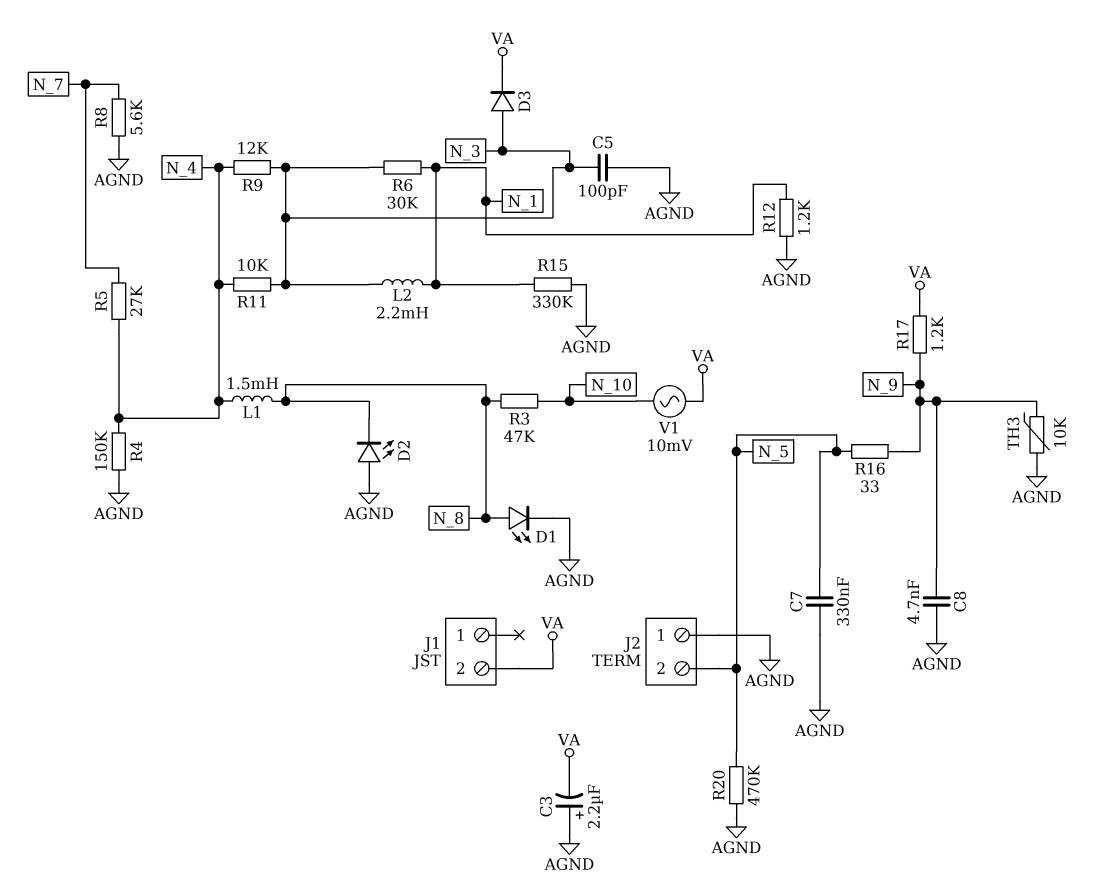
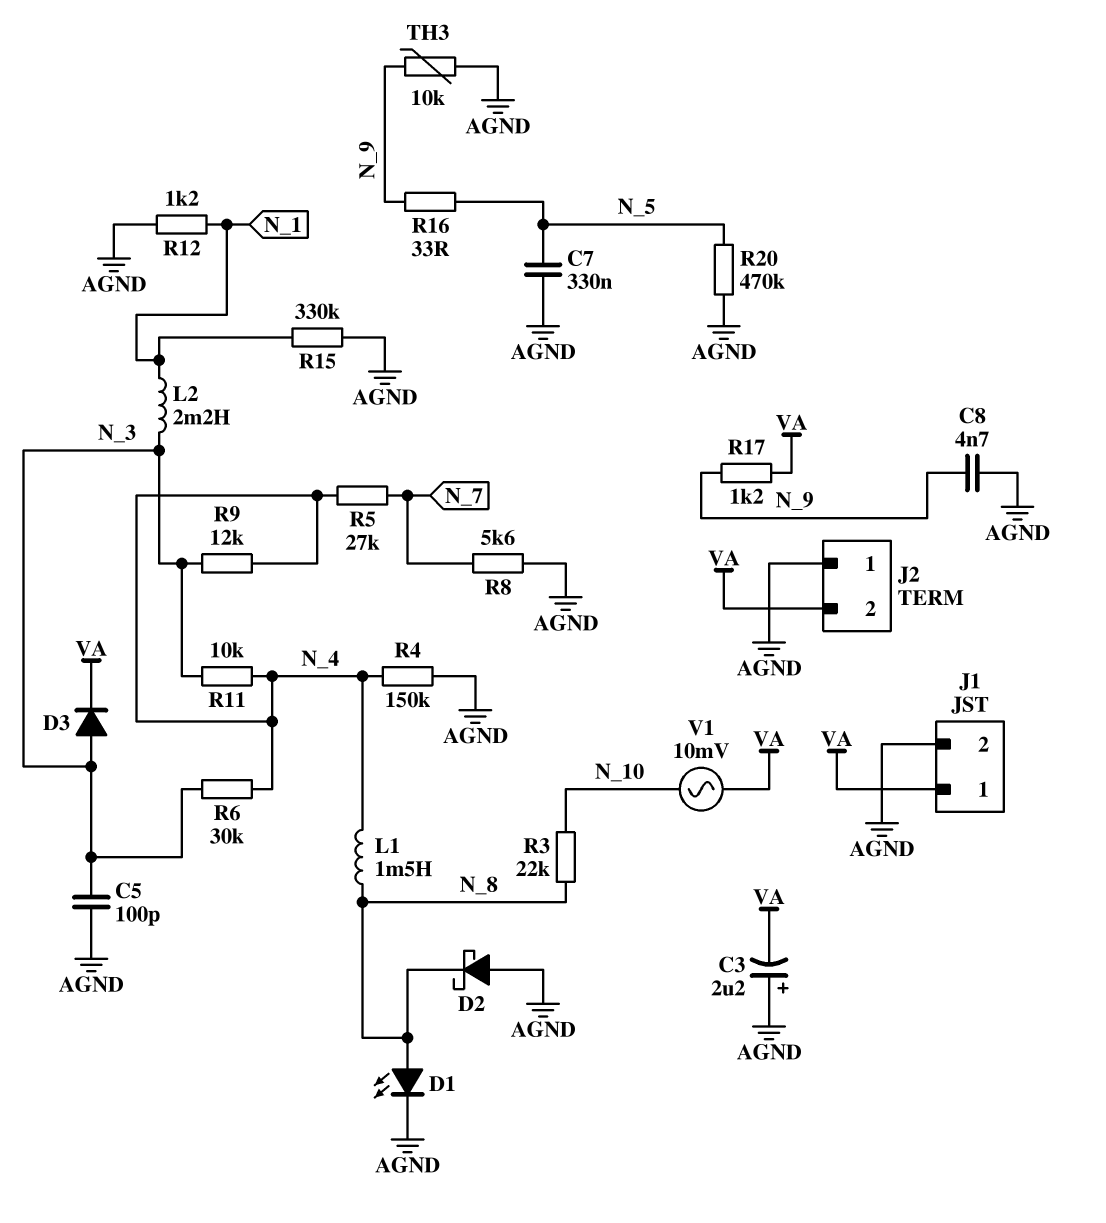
D2: LED (A AGND, K N_8) -> schottky (A AGND, K N_8)
J1 pin 1: none -> VA
J1 pin 2: VA -> AGND
J2 pin 2: N_5 -> VA
R3: 47k (N_8, N_10) -> 22k (N_8, N_10)
R6: 30k (N_1, N_3) -> 30k (N_3, N_4)

